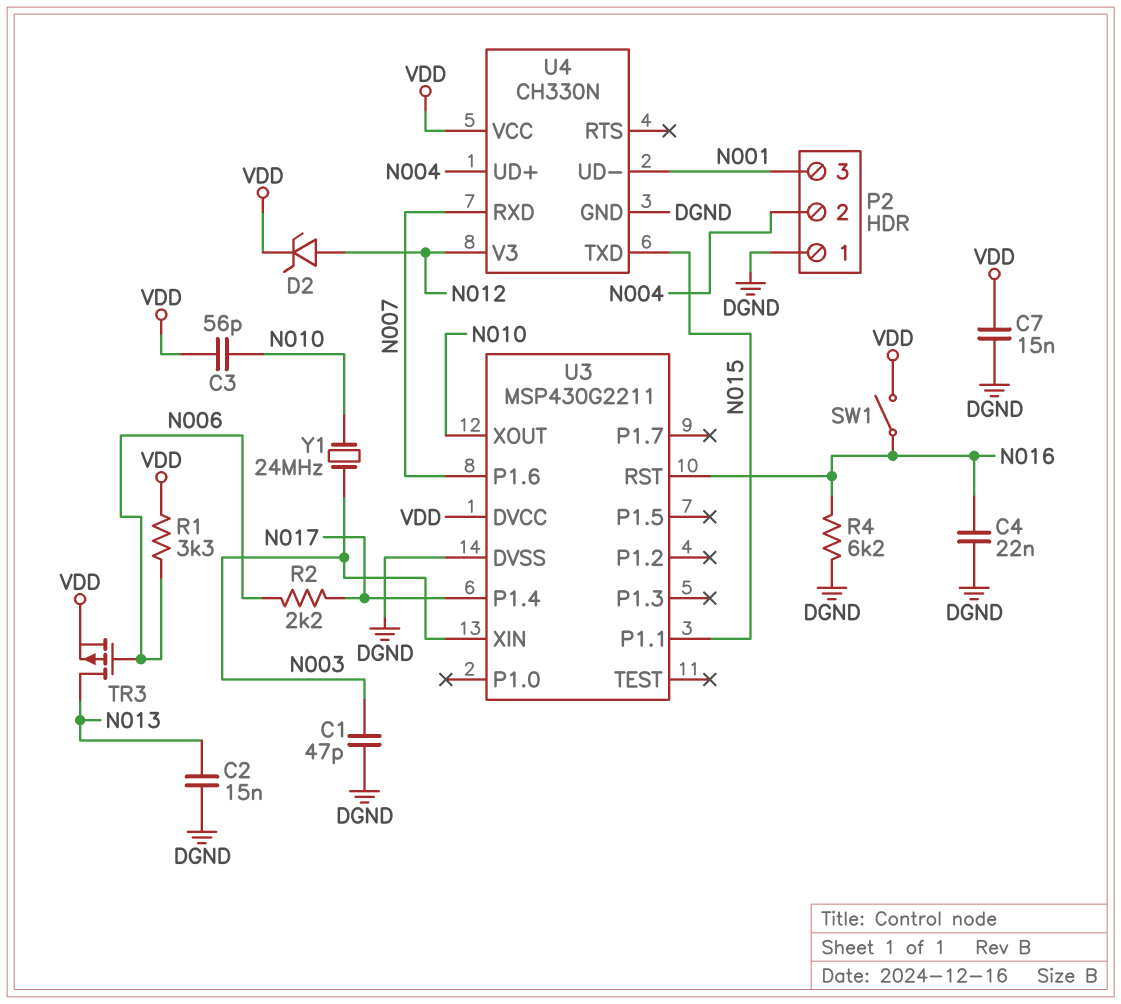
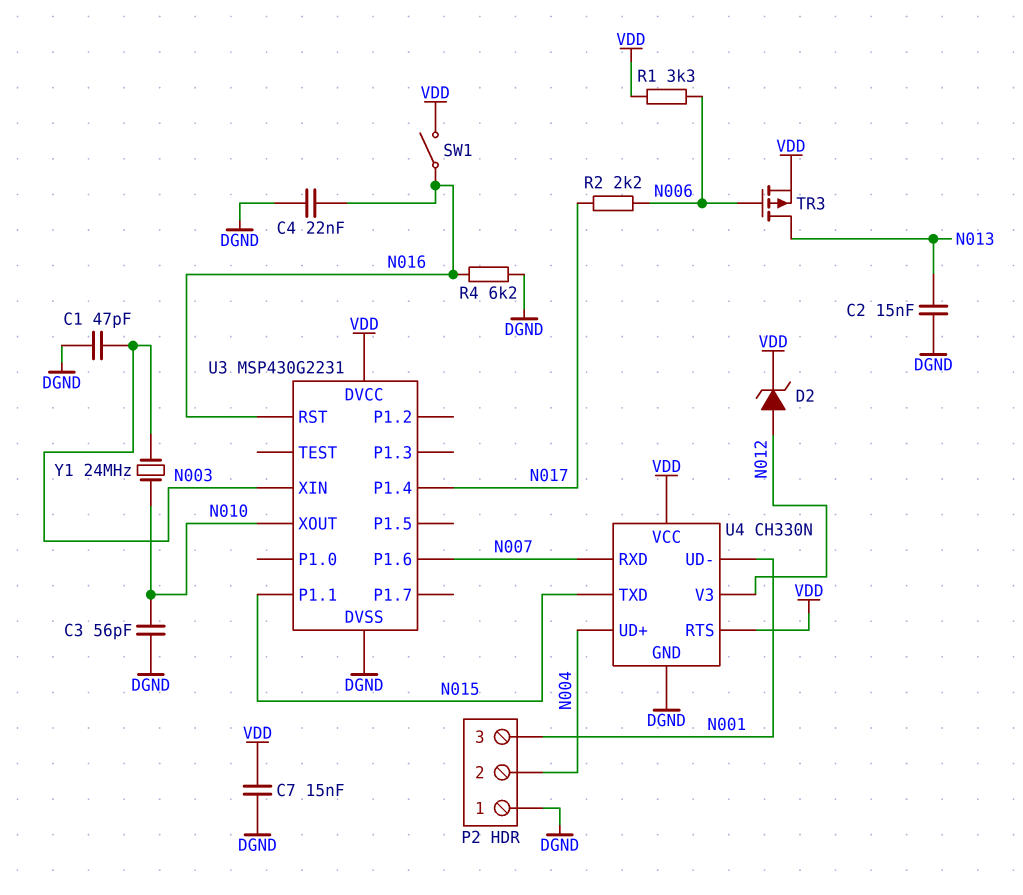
C3: 56pF (N010, VDD) -> 56pF (DGND, N010)
U3: MSP430G2211 -> MSP430G2231
U4 pin RTS: none -> VDD

